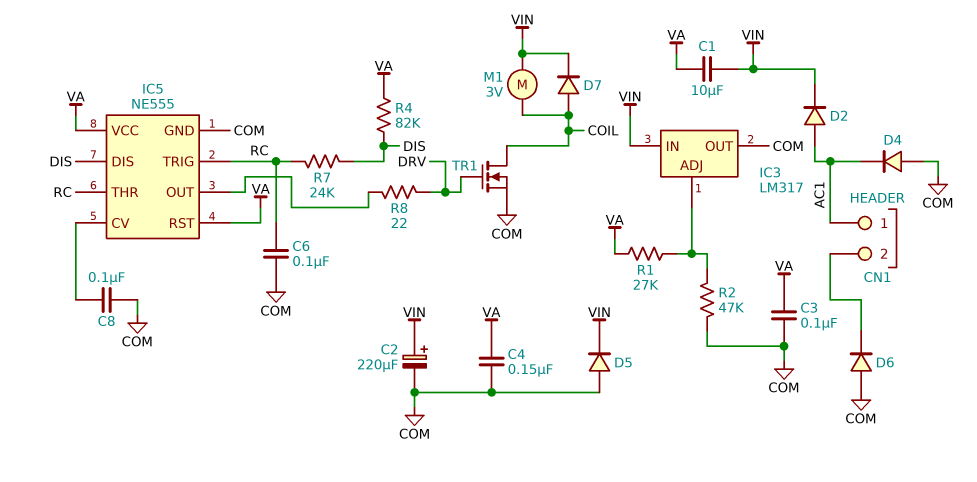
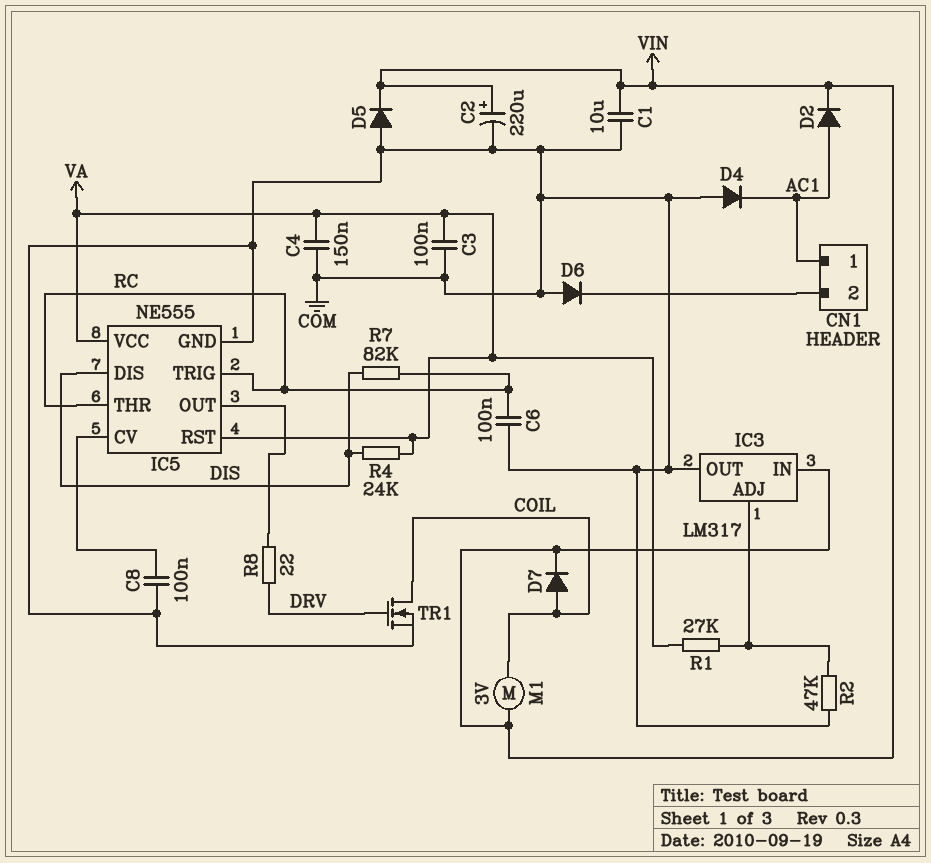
C1: 10uF (VA, VIN) -> 10uF (COM, VIN)
R4: 82k (DIS, VA) -> 24k (DIS, VA)
R7: 24k (DIS, RC) -> 82k (DIS, RC)

